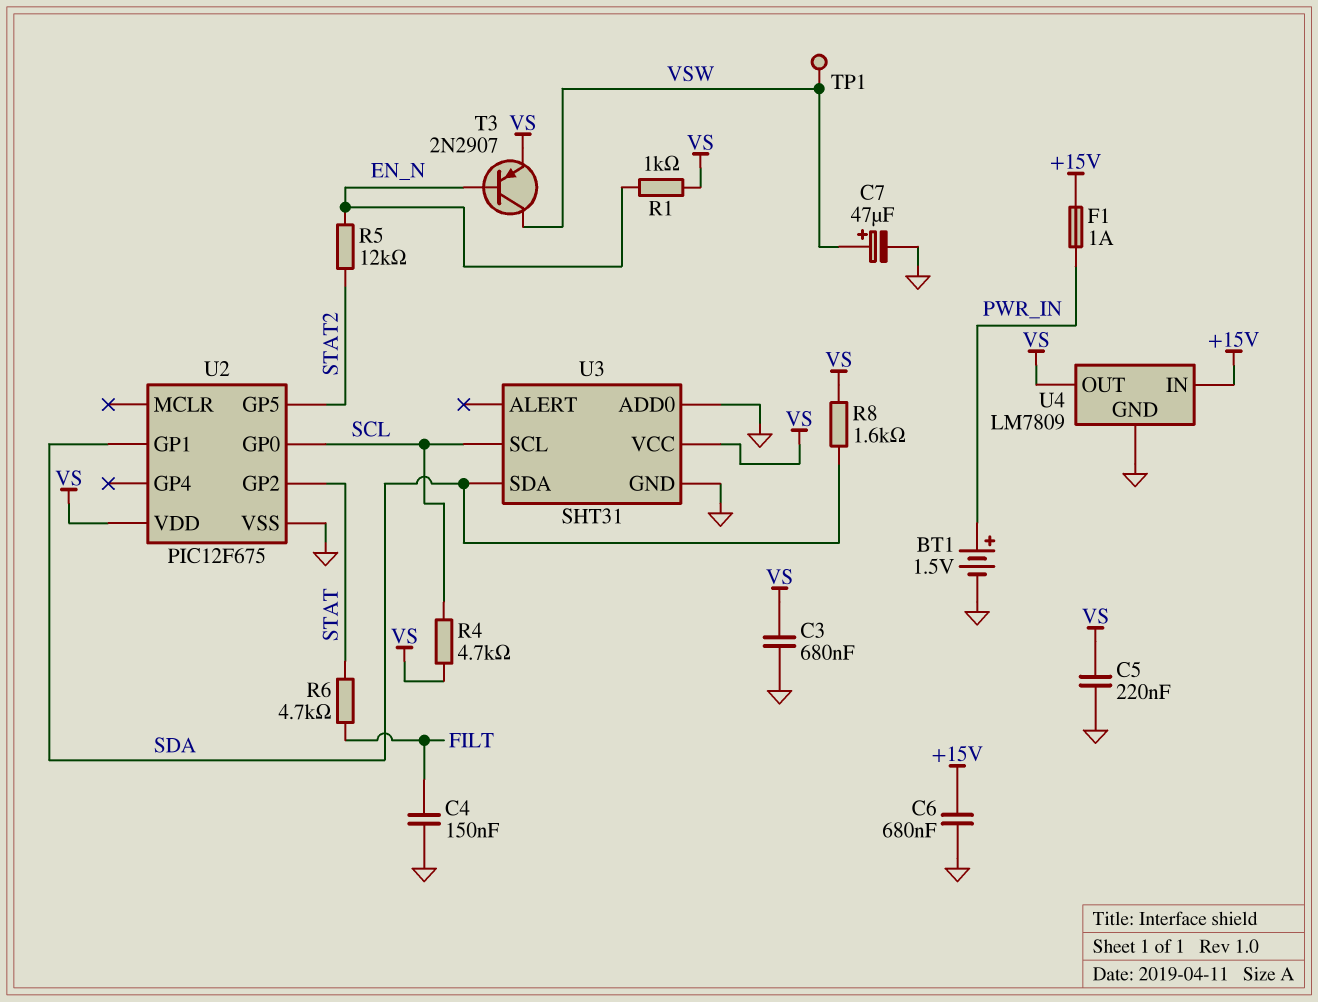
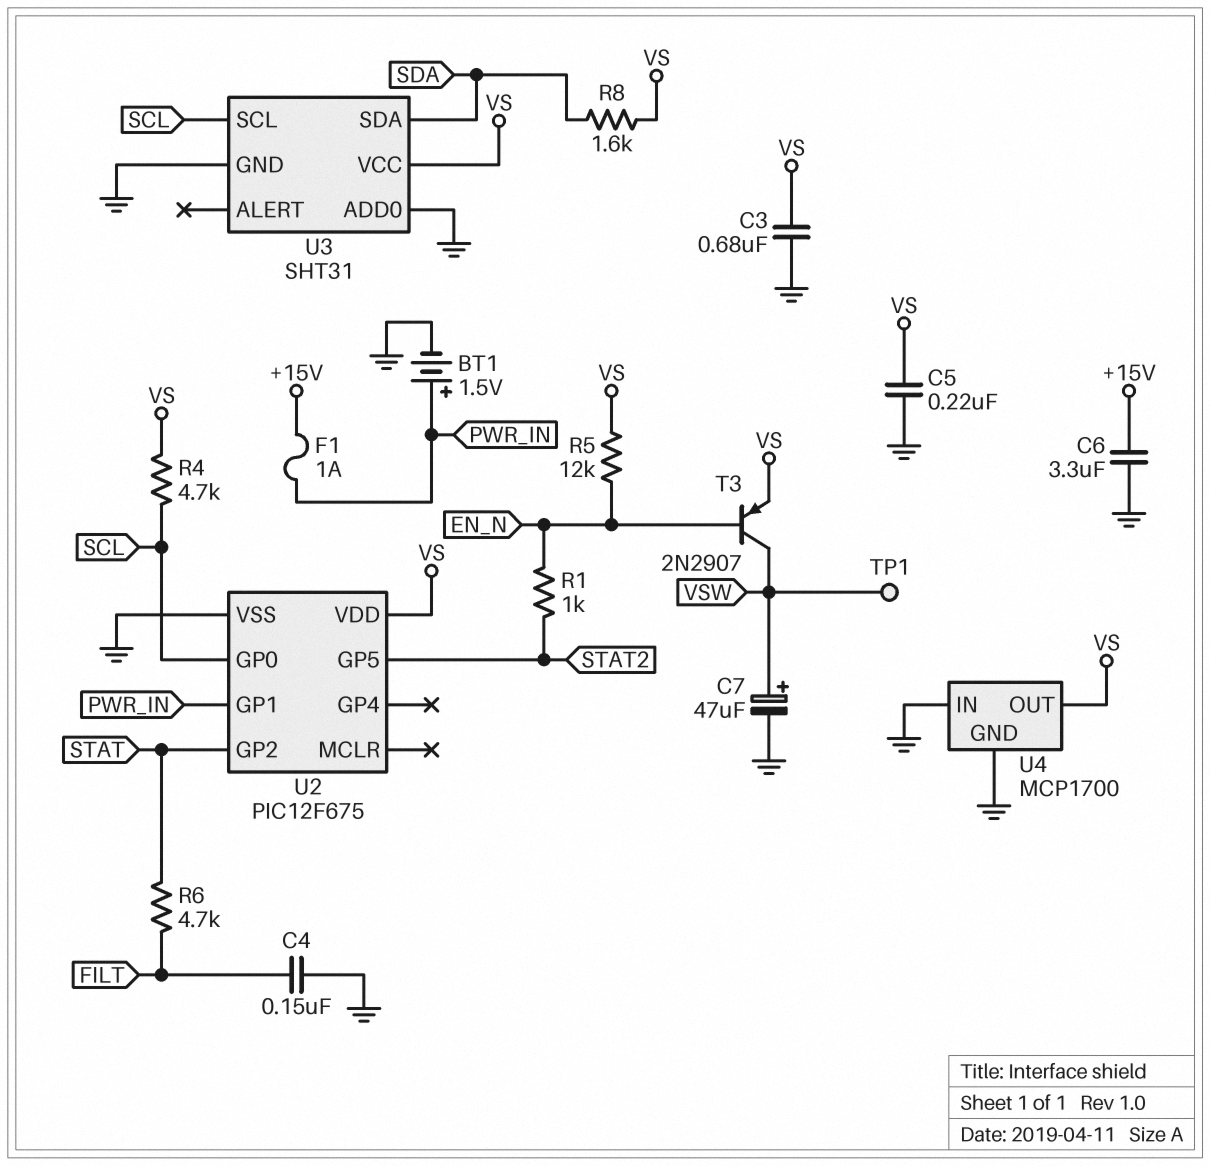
C6: 680nF (+15V, GND) -> 3.3uF (+15V, GND)
R1: 1k (EN_N, VS) -> 1k (EN_N, STAT2)
R5: 12k (EN_N, STAT2) -> 12k (EN_N, VS)
U2 pin GP1: SDA -> PWR_IN
U4: LM7809 -> MCP1700
U4 pin IN: +15V -> GND

